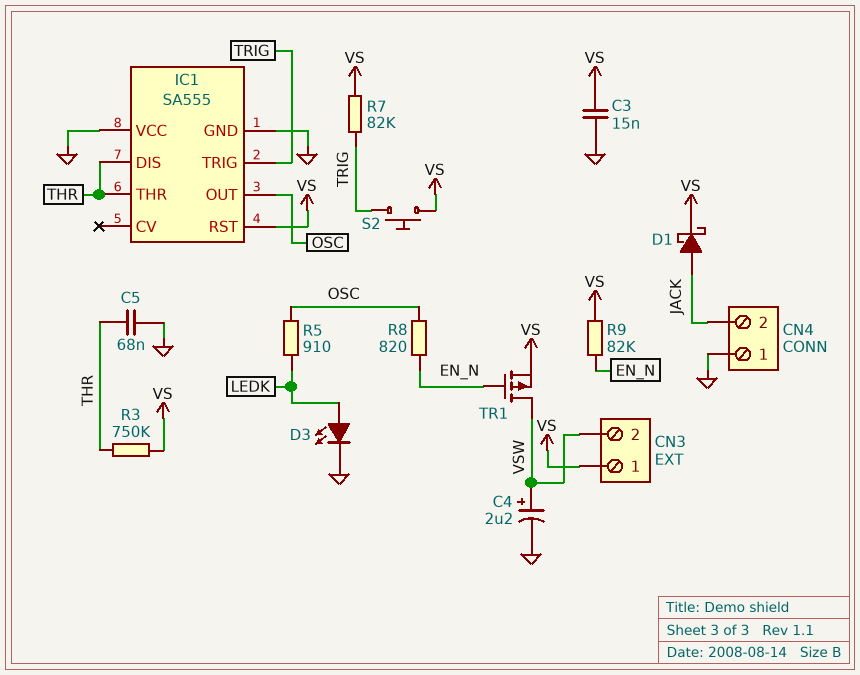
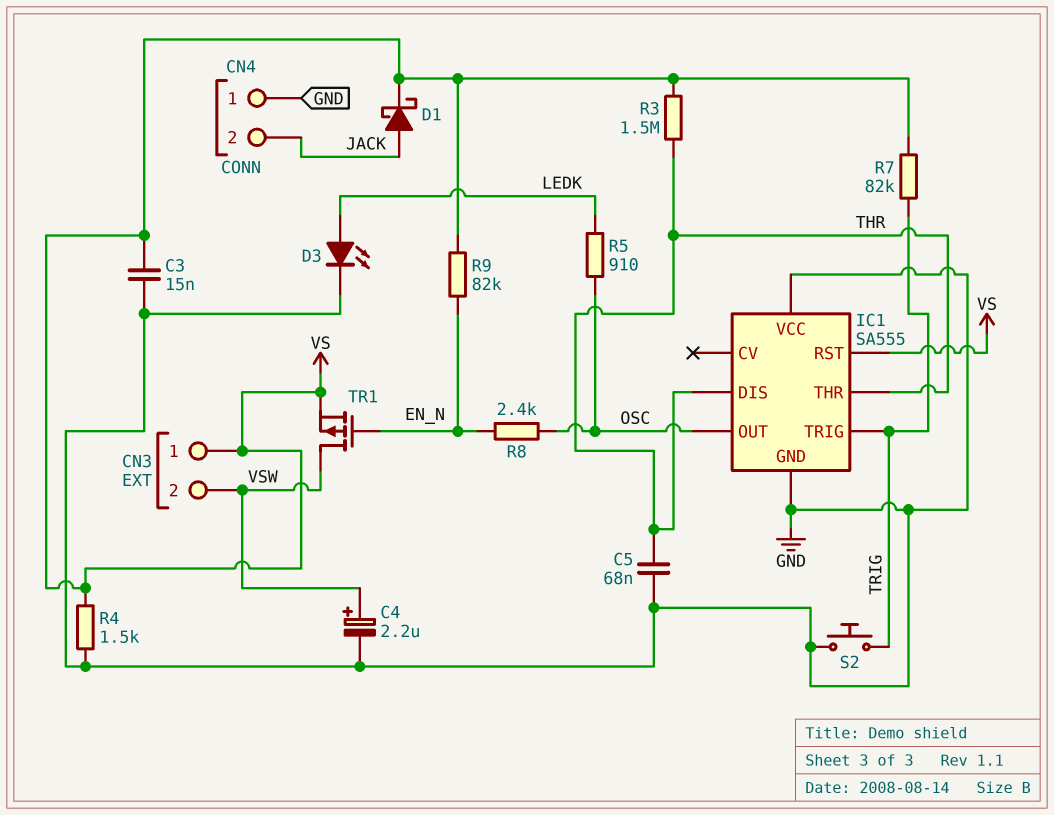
R3: 750k (THR, VS) -> 1.5M (THR, VS)
R4: none -> 1.5k (GND, VS)
R8: 820 (EN_N, OSC) -> 2.4k (EN_N, OSC)
S2: button (TRIG, VS) -> button (GND, TRIG)

